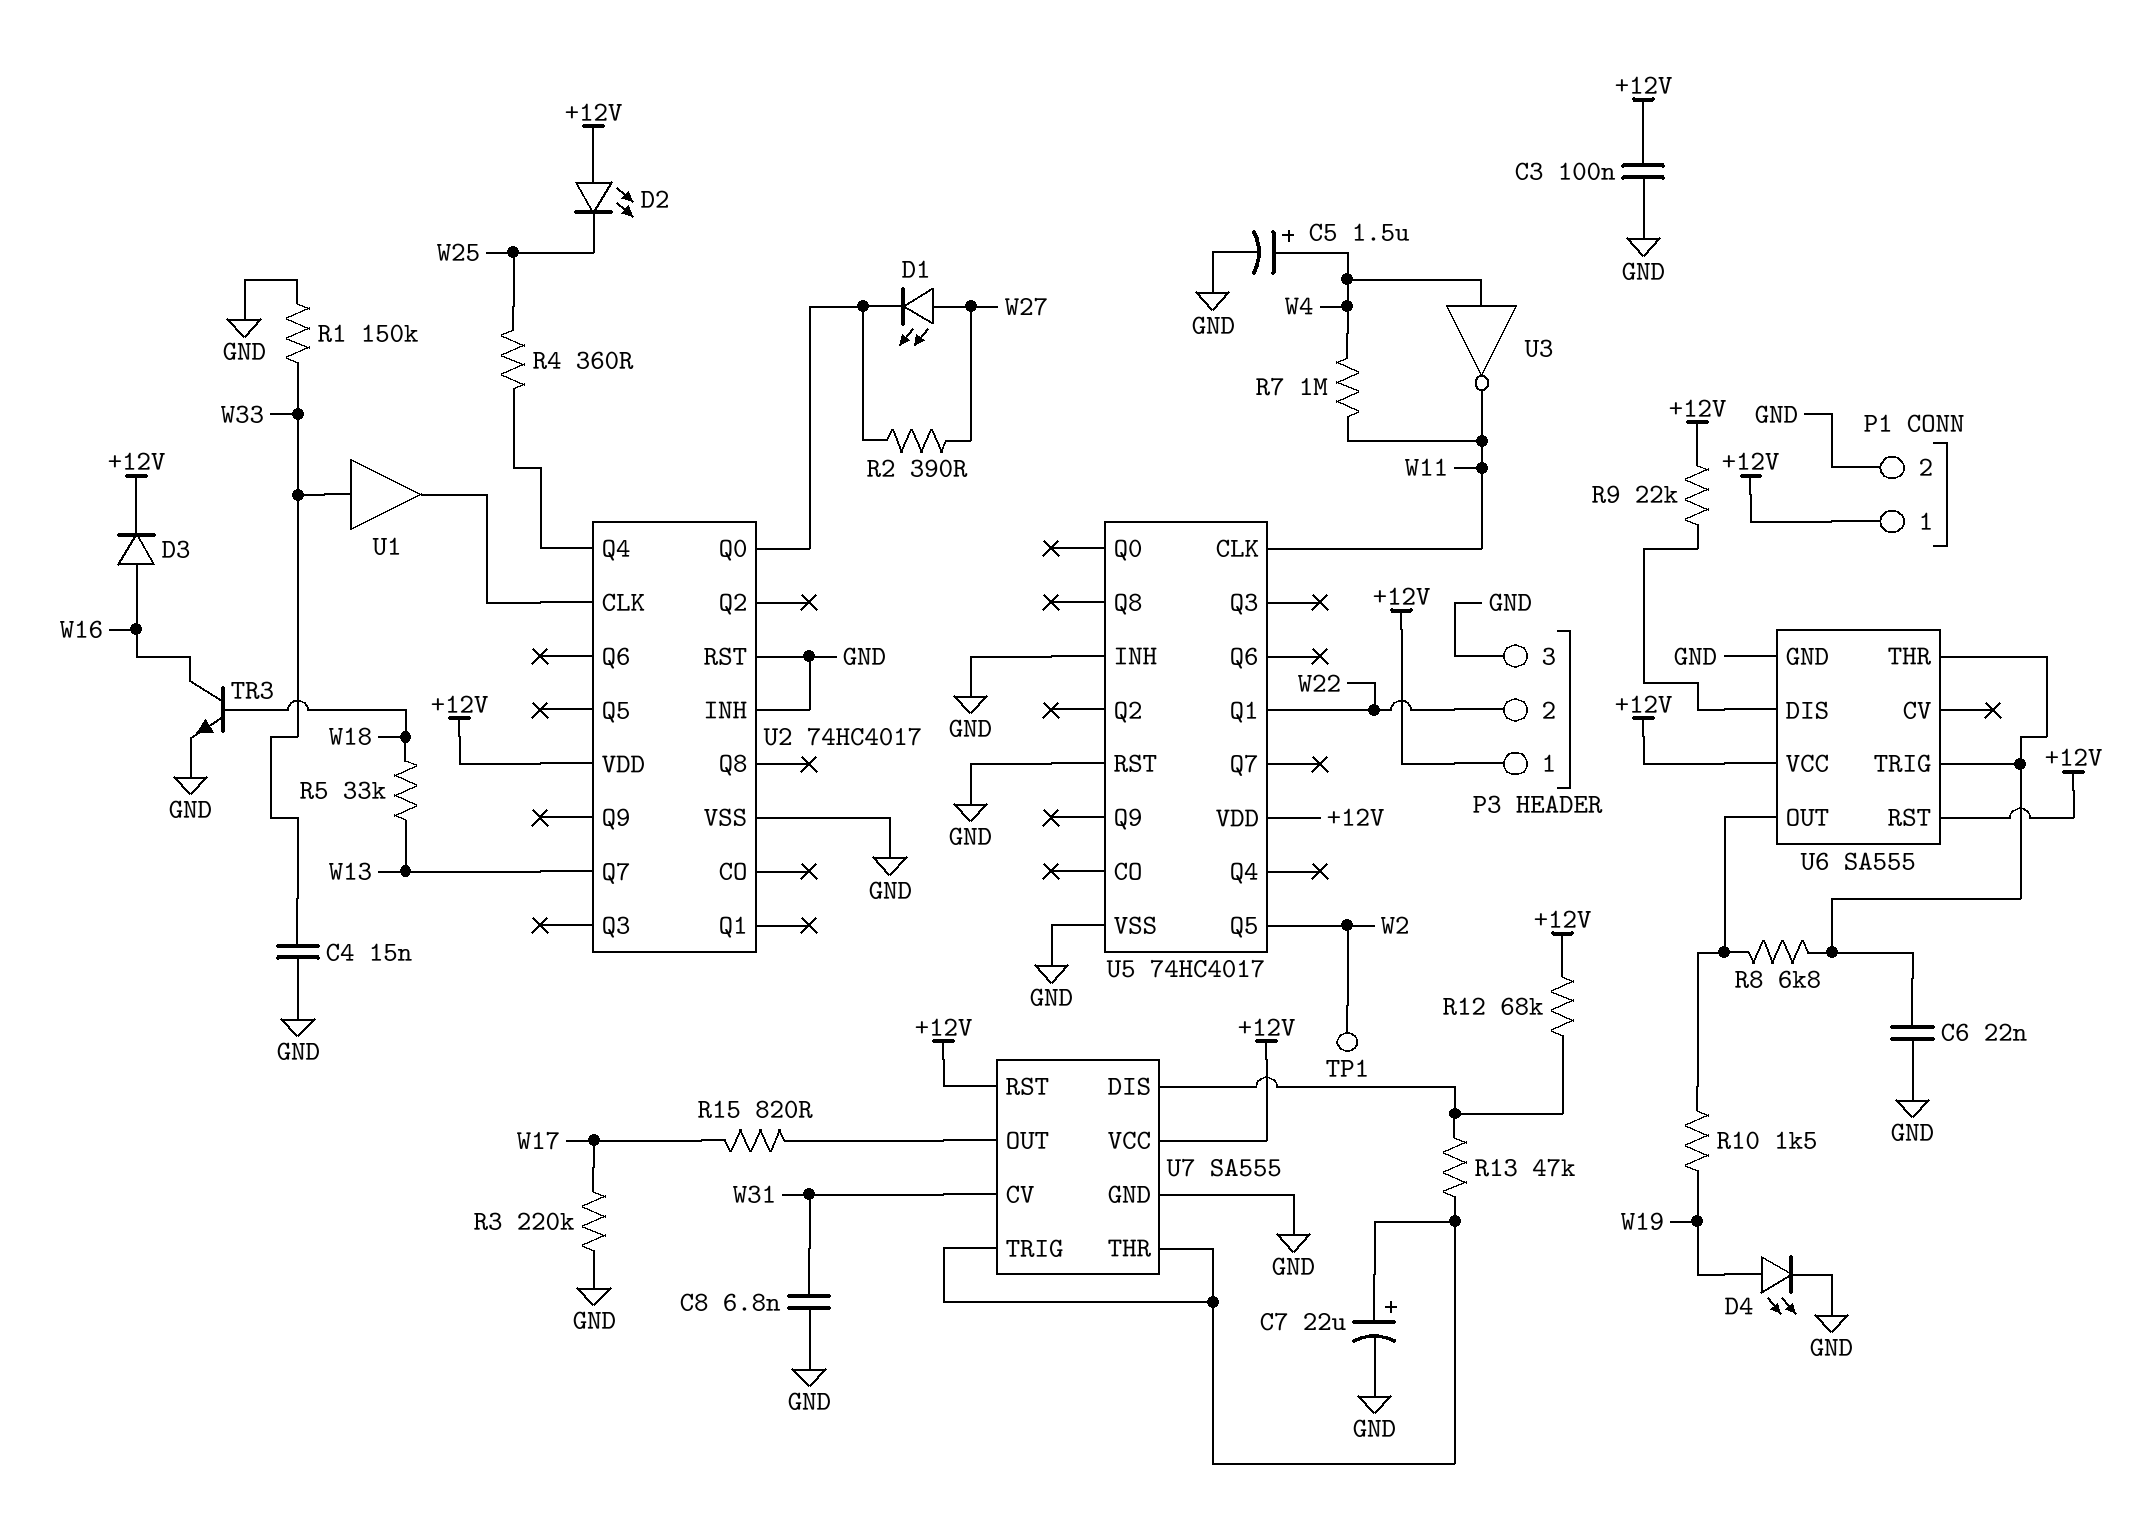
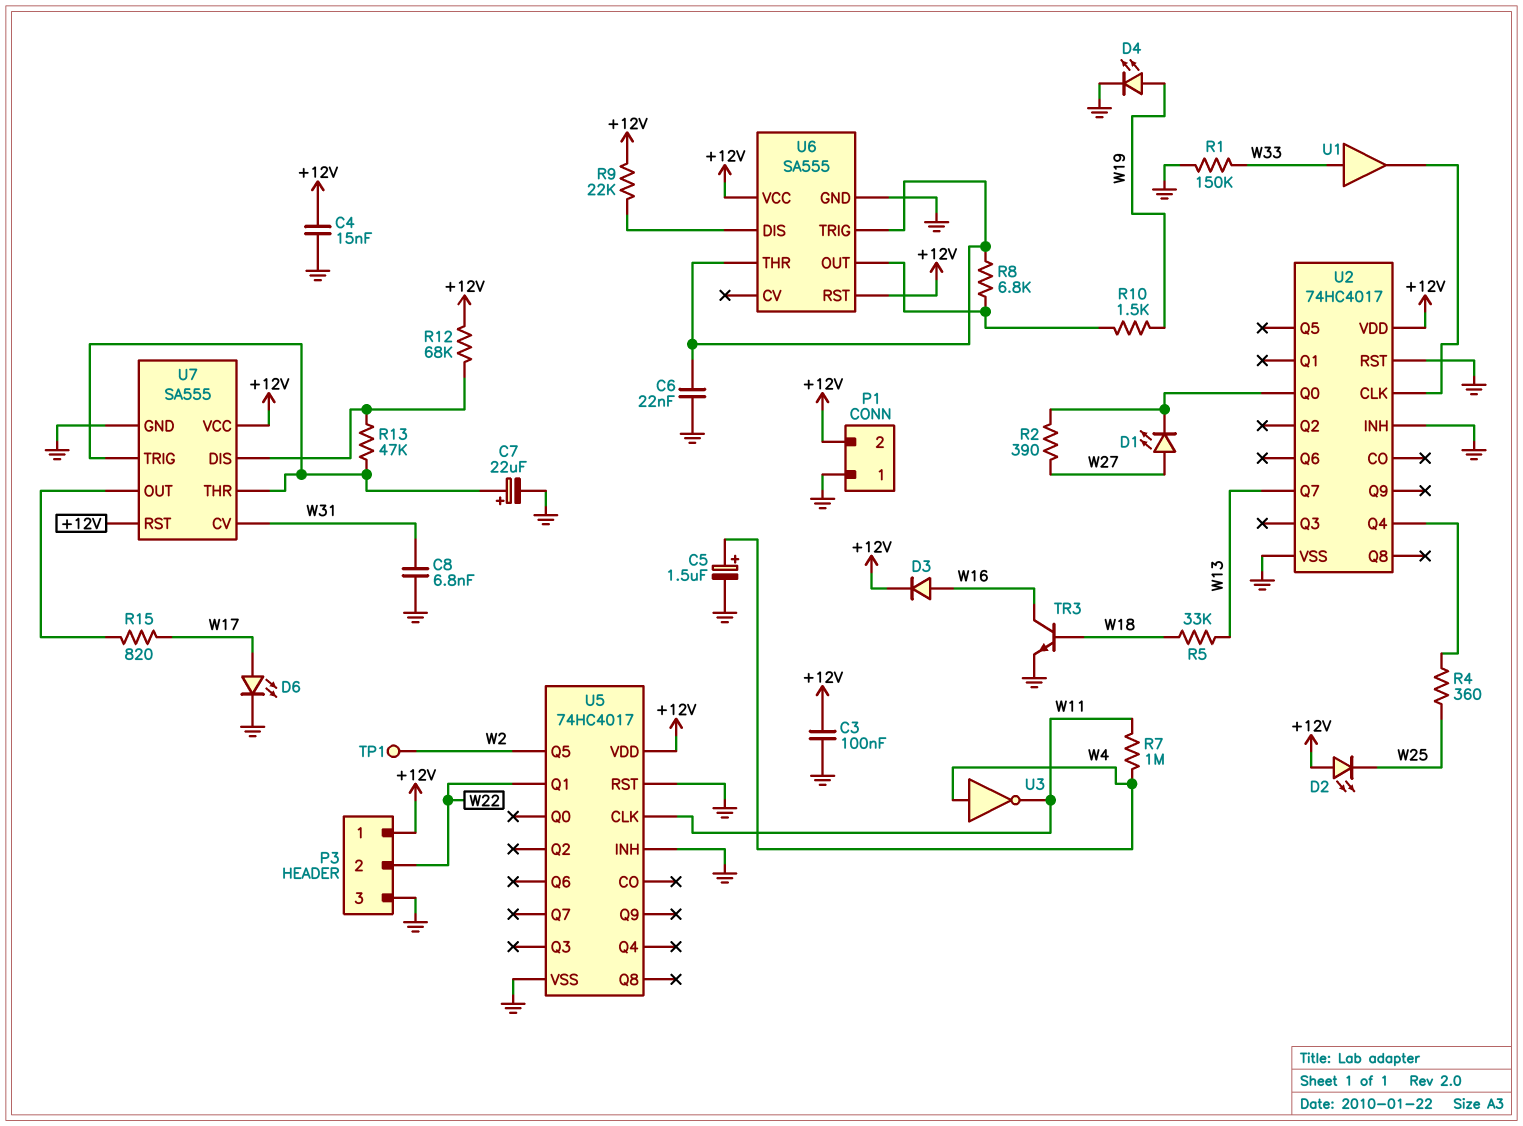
C4: 15nF (GND, W33) -> 15nF (+12V, GND)
D6: none -> LED (A W17, K GND)
P1 pin 1: +12V -> GND
P1 pin 2: GND -> +12V
R3: 220k (GND, W17) -> none

